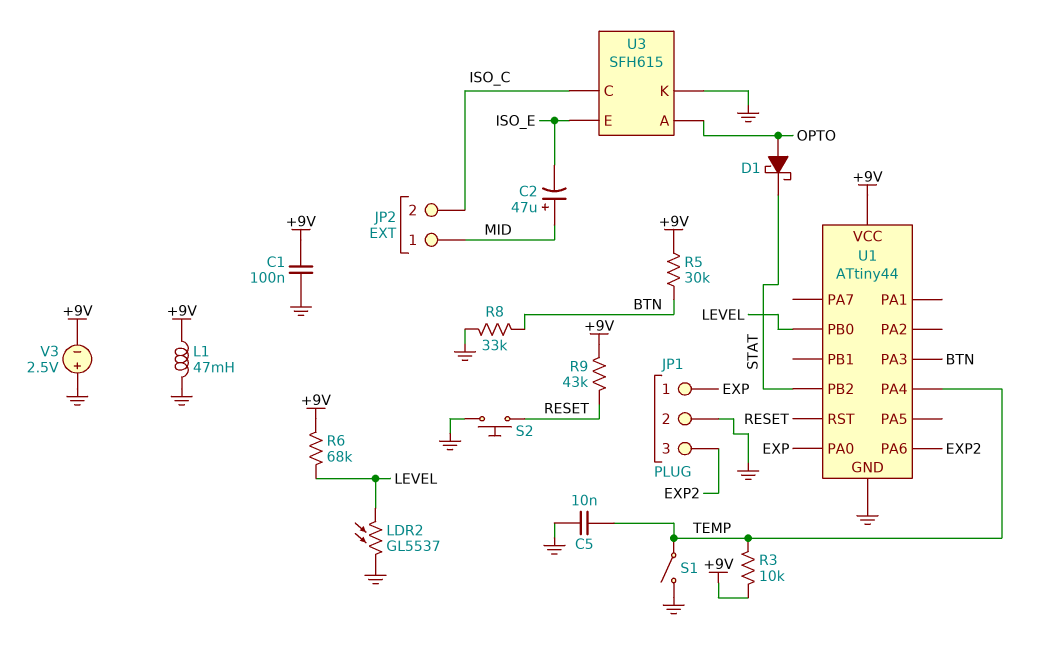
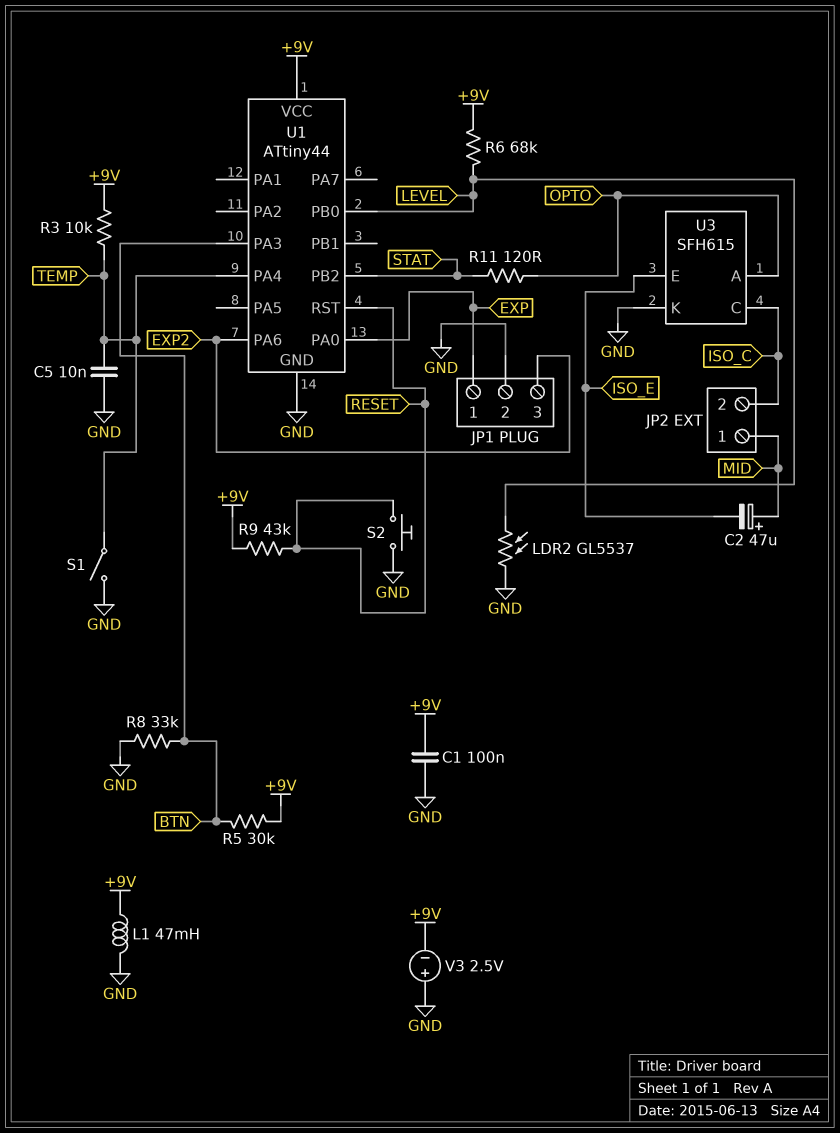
D1: schottky (A OPTO, K STAT) -> none
R11: none -> 120 (OPTO, STAT)

